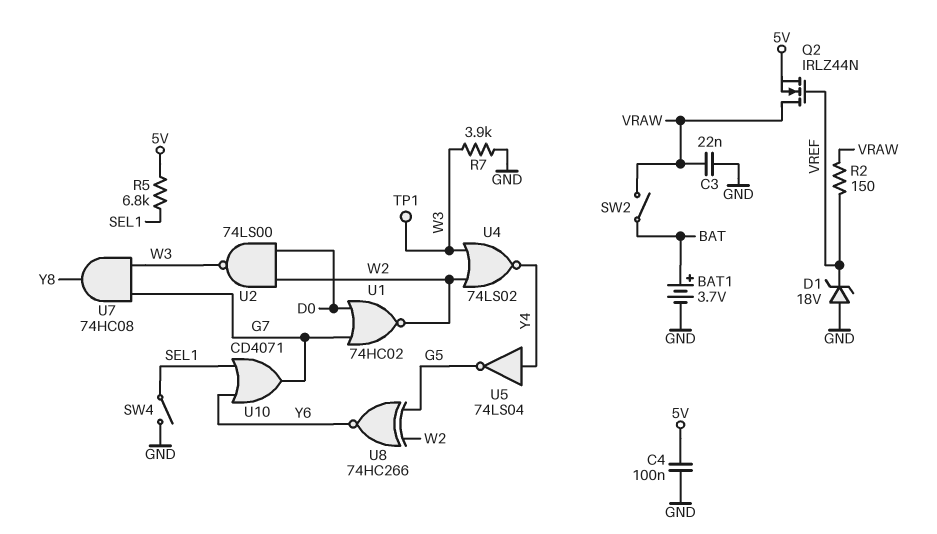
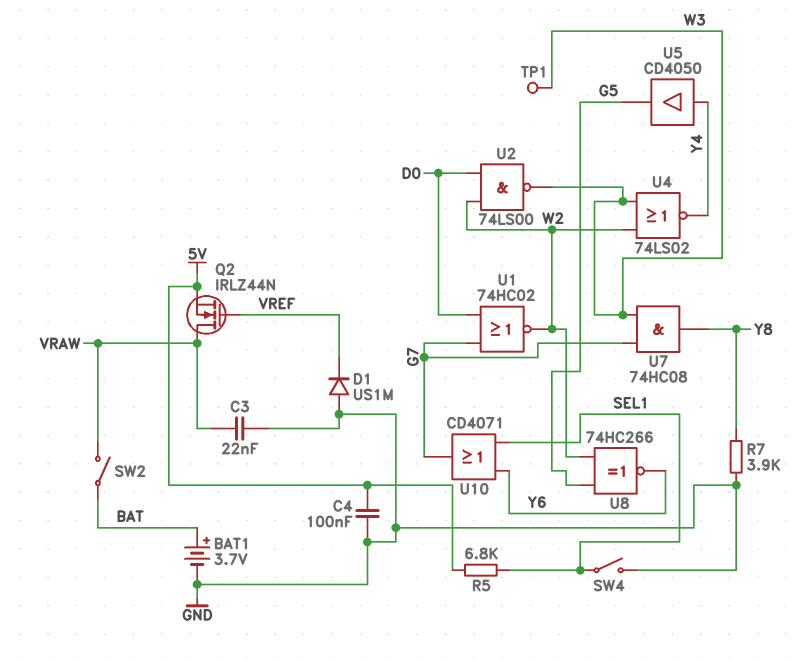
D1: zener 18V (A GND, K VREF) -> diode US1M (A GND, K VREF)
R2: 150 (VRAW, VREF) -> none
R7: 3.9k (GND, W3) -> 3.9k (GND, Y8)
U5: NOT 74LS04 (in Y4, out G5) -> buffer CD4050 (in Y4, out G5)

